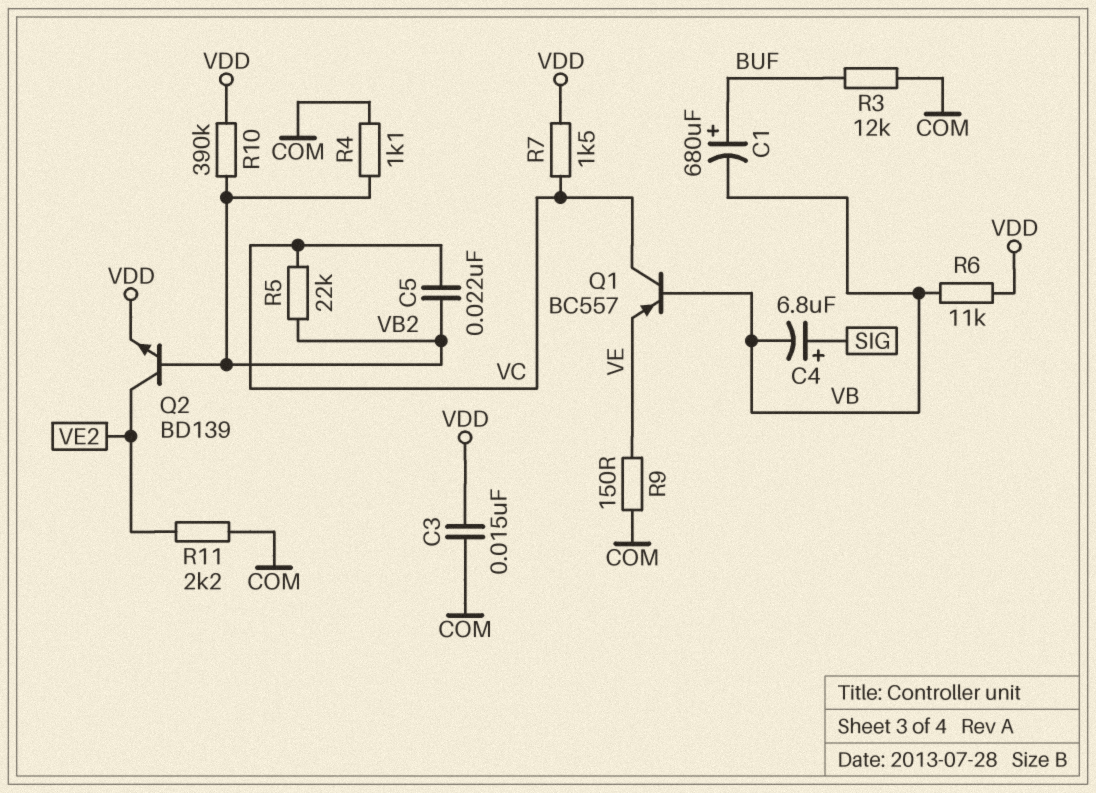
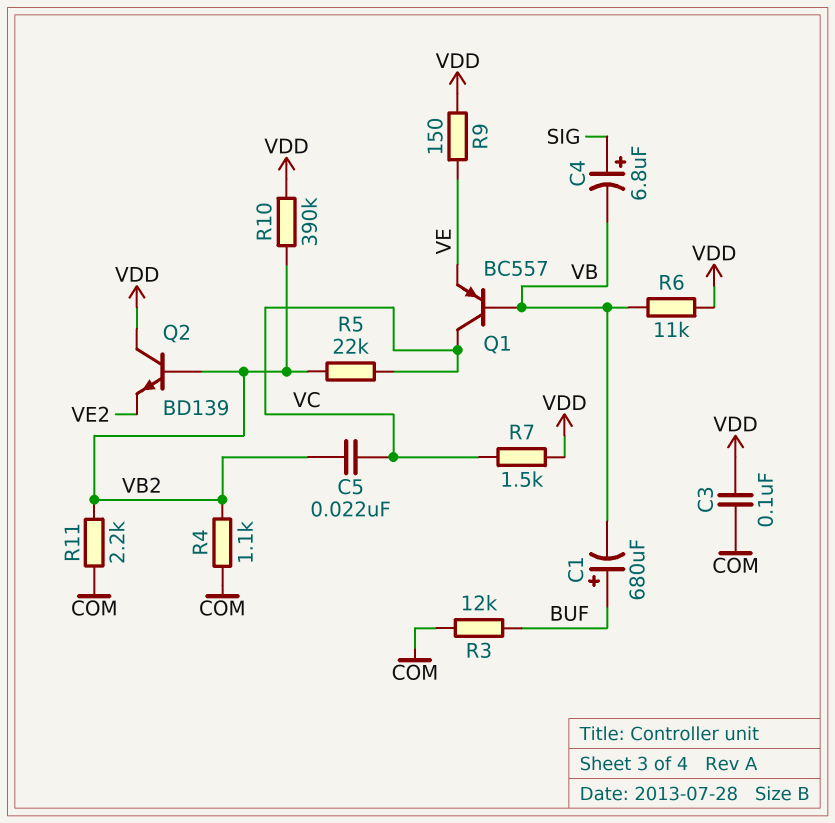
C3: 15nF (COM, VDD) -> 100nF (COM, VDD)
Q2: NPN BD139 (B VB2, C VE2, E VDD) -> NPN BD139 (B VB2, C VDD, E VE2)
R9: 150 (COM, VE) -> 150 (VDD, VE)
R11: 2.2k (COM, VE2) -> 2.2k (COM, VB2)

